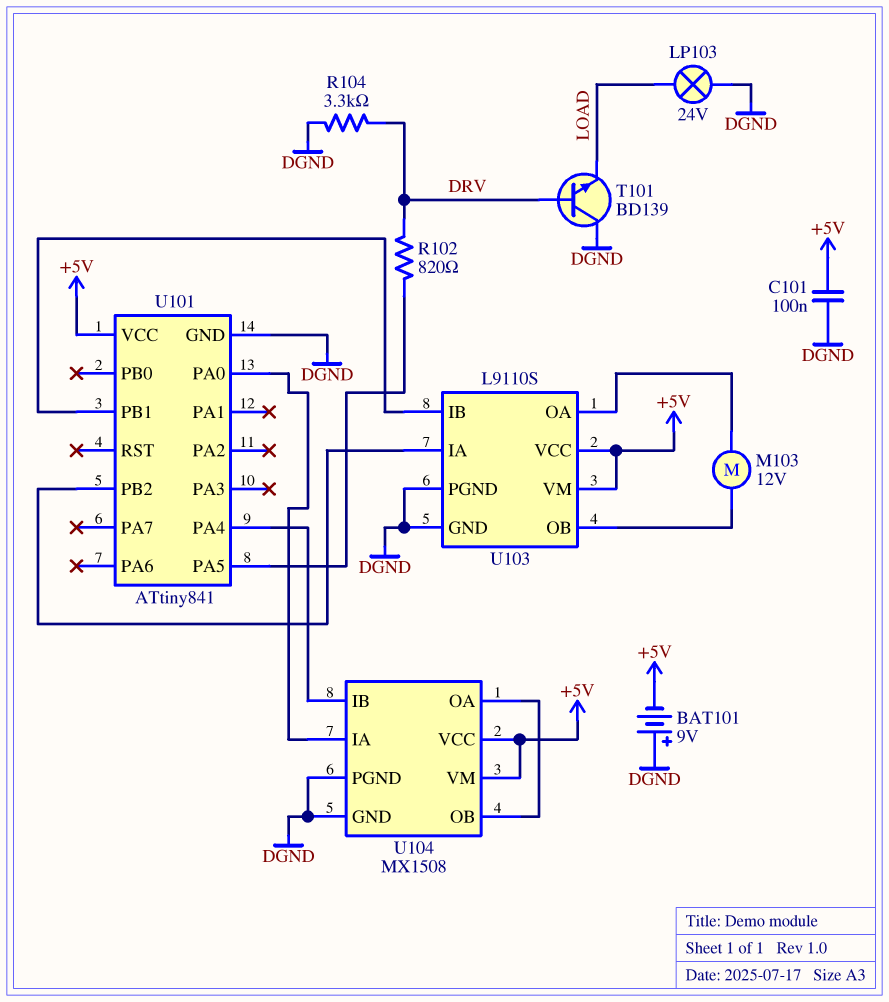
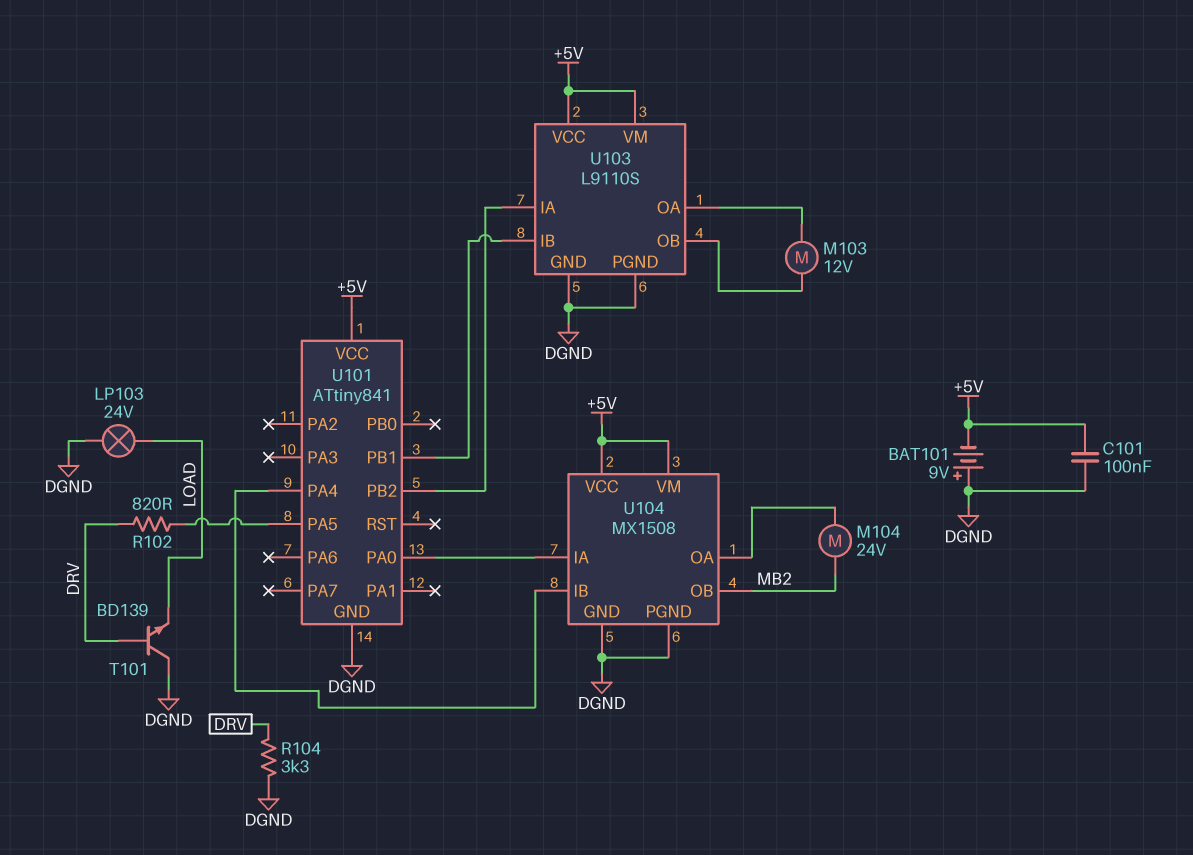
M104: none -> motor 24V (MB2, U104/OA)
U104 pin OB: U104/OA -> MB2

